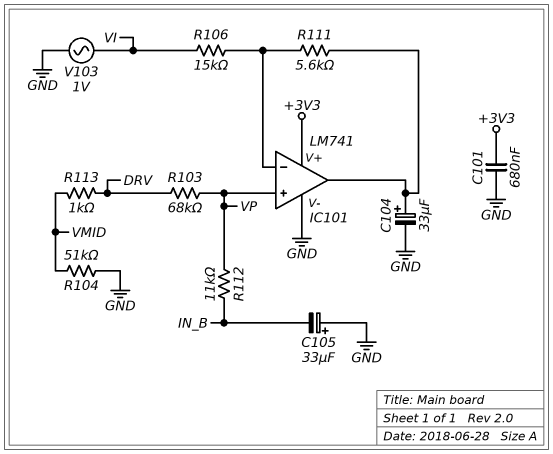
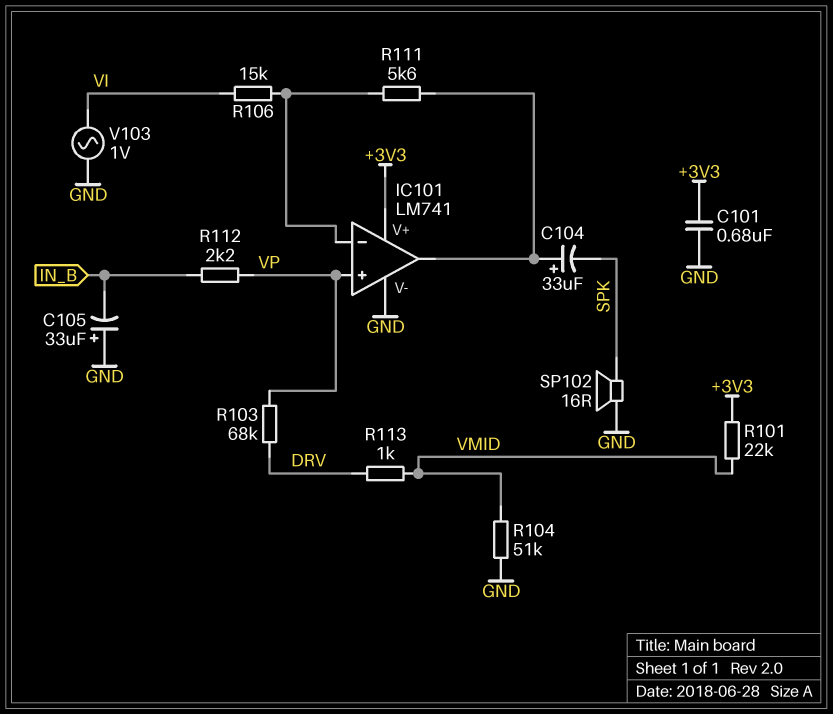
C104: 33uF (plus IC101/out, minus GND) -> 33uF (plus IC101/out, minus SPK)
R101: none -> 22k (+3V3, VMID)
R112: 11k (IN_B, VP) -> 2.2k (IN_B, VP)
SP102: none -> speaker 16R (GND, SPK)

